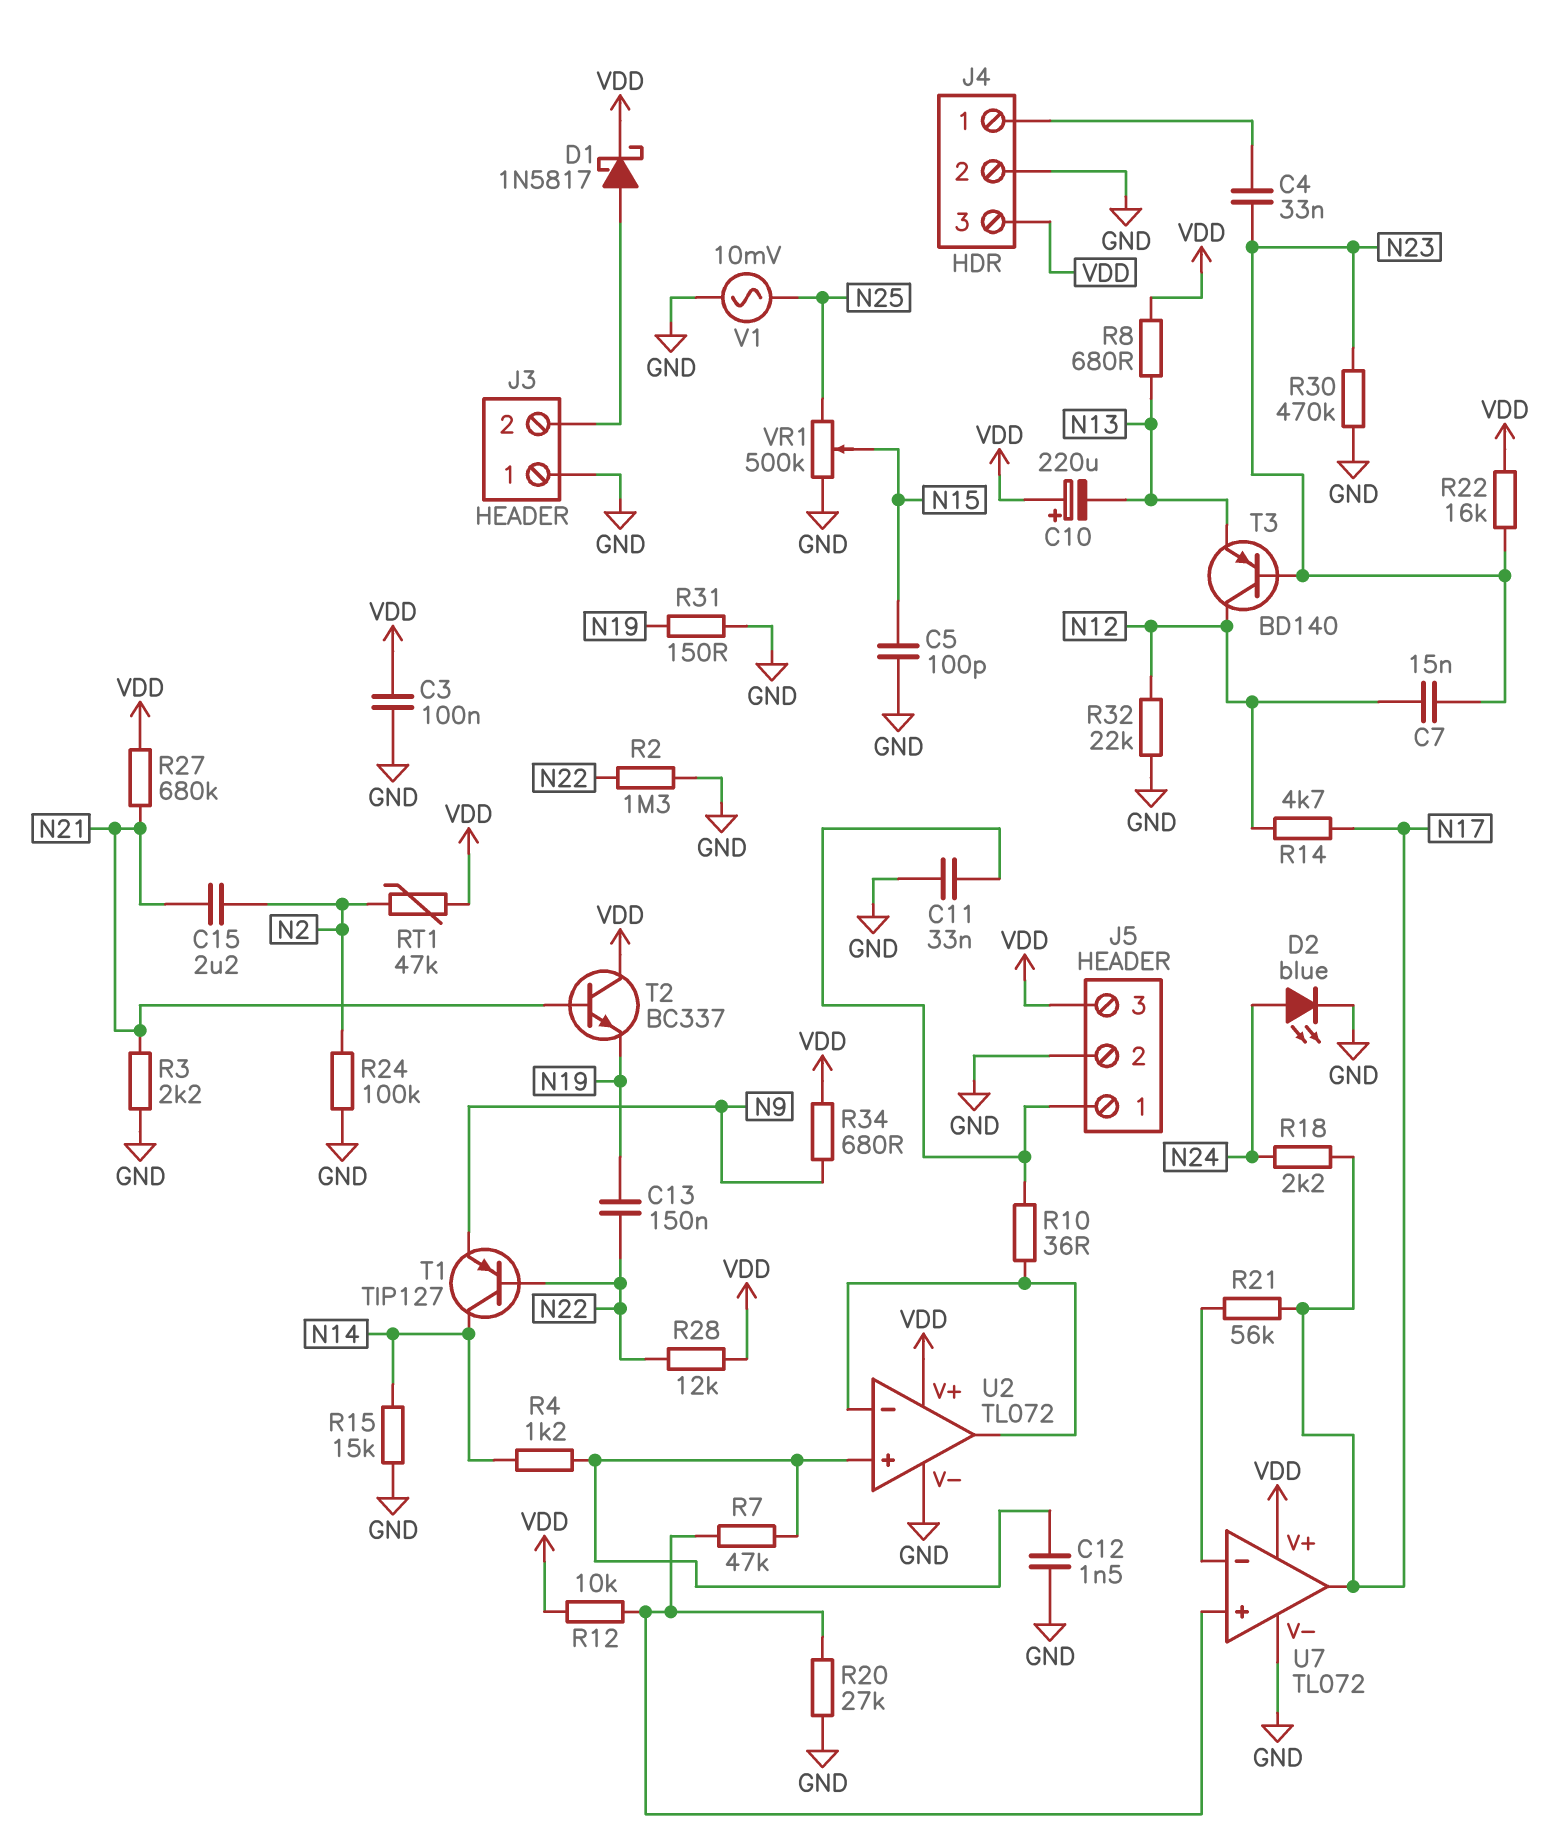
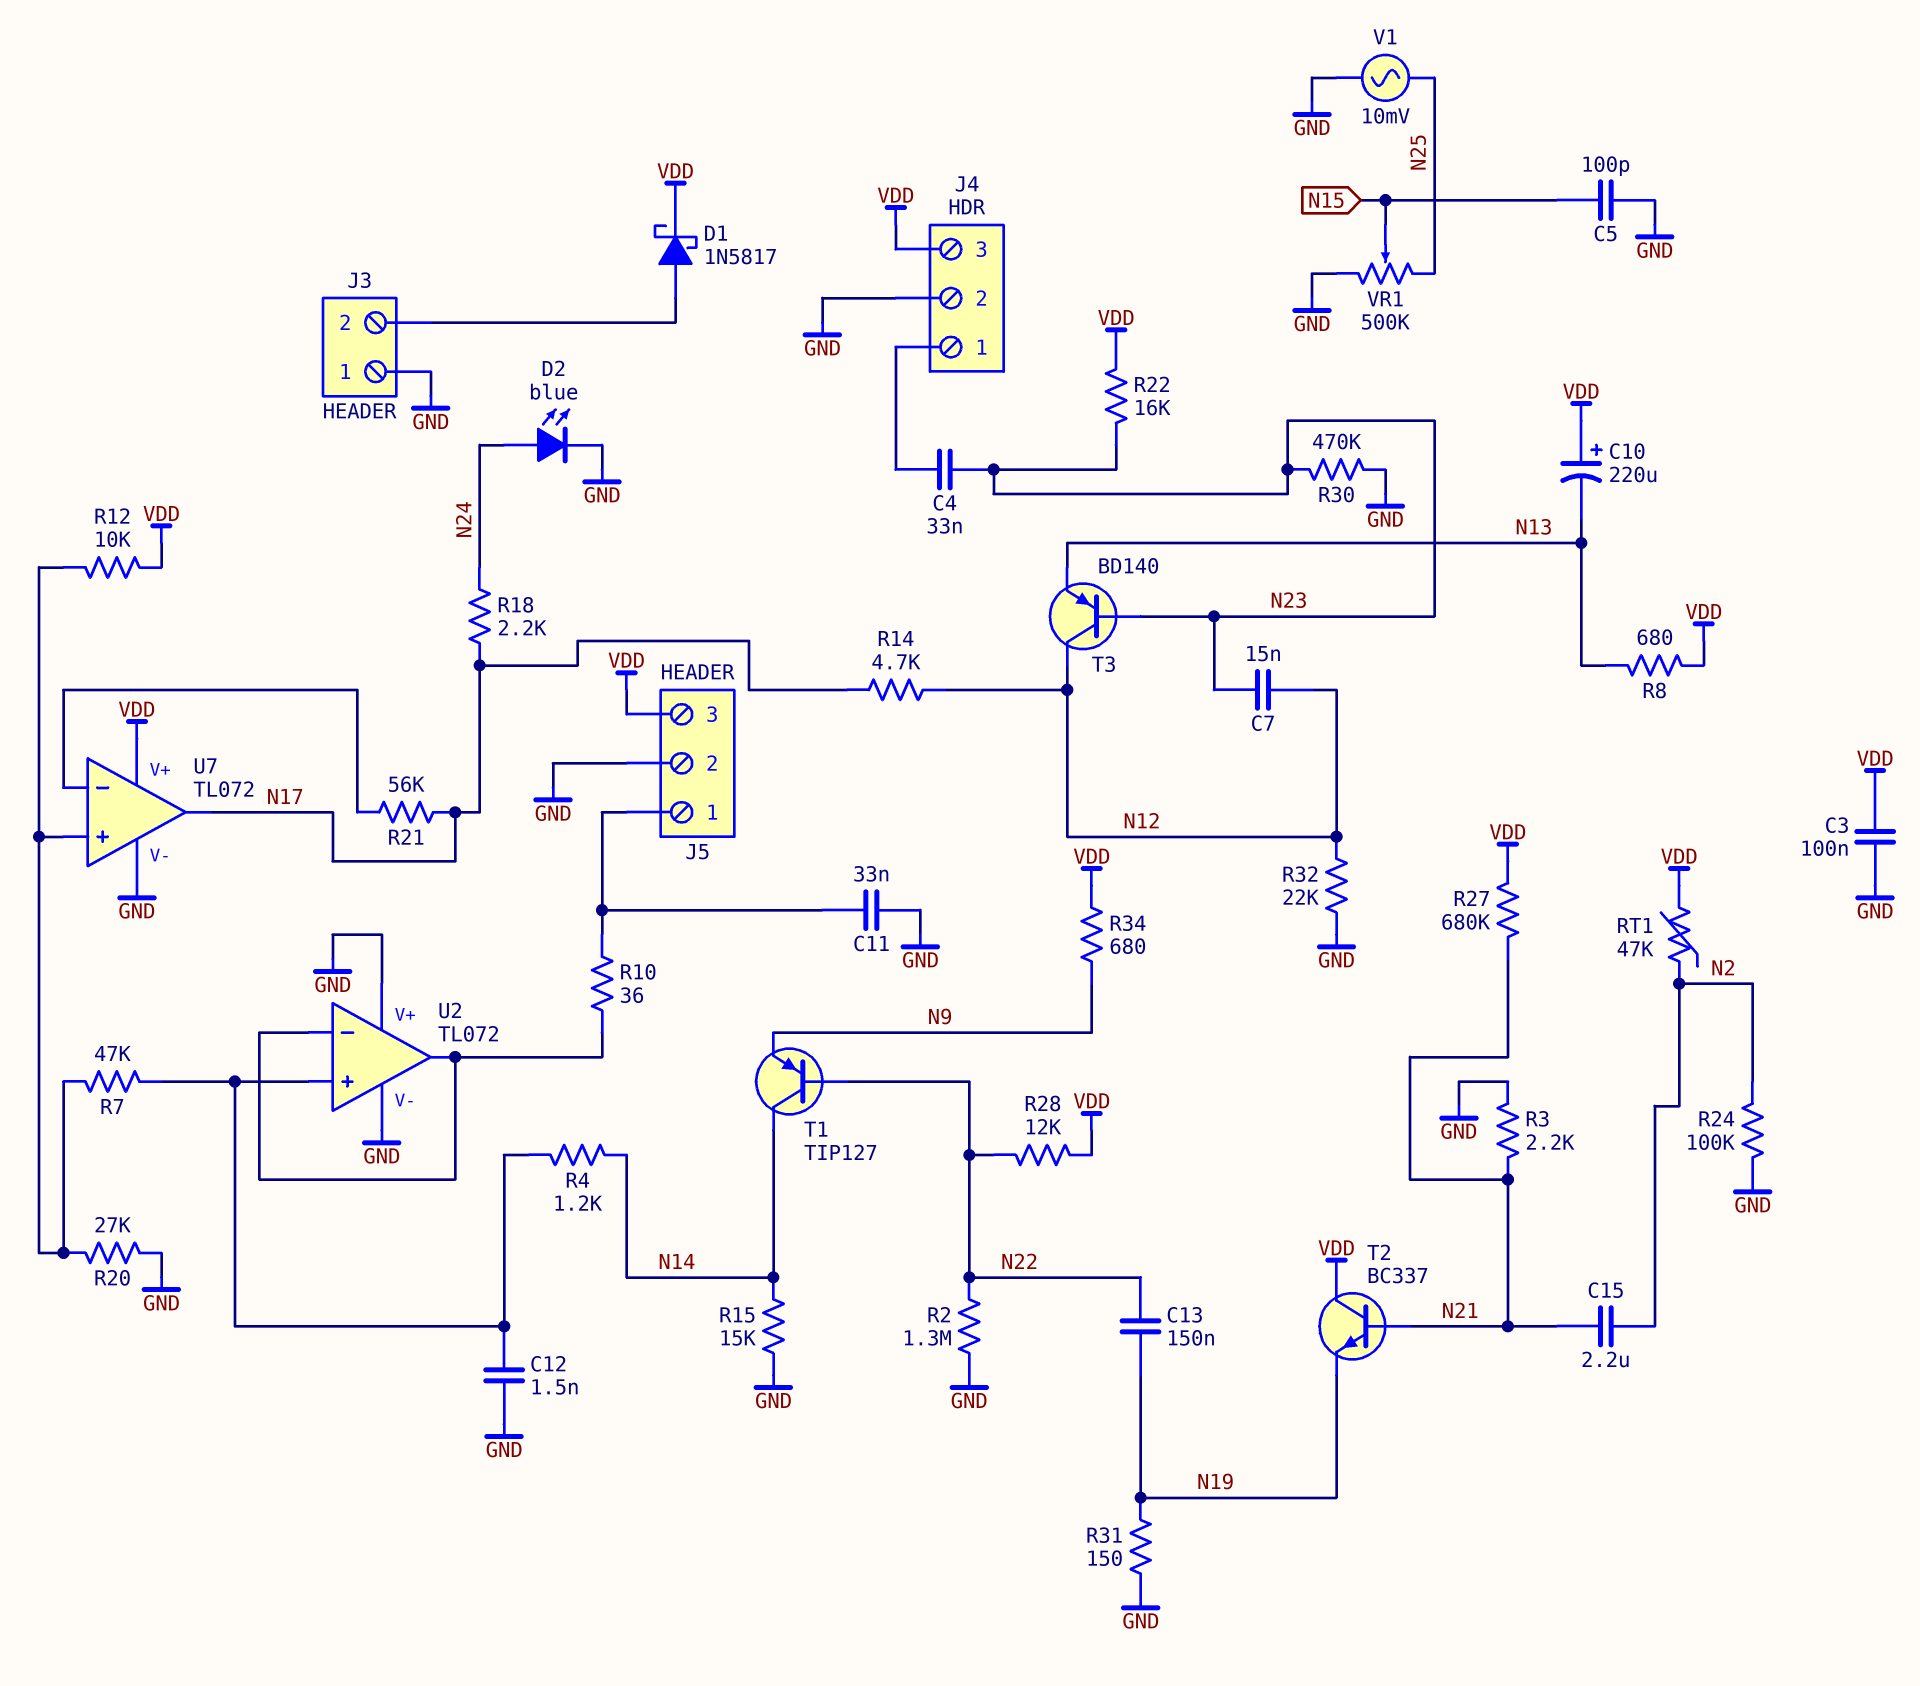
U2 pin V+: VDD -> GND

